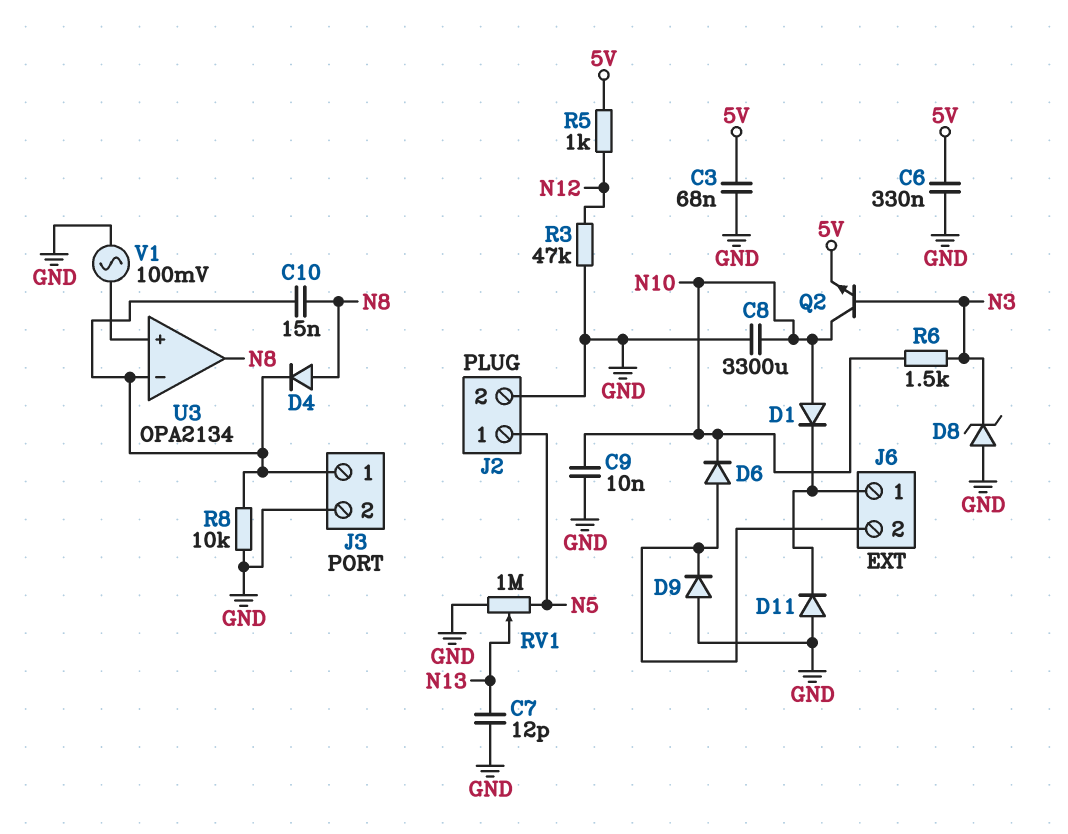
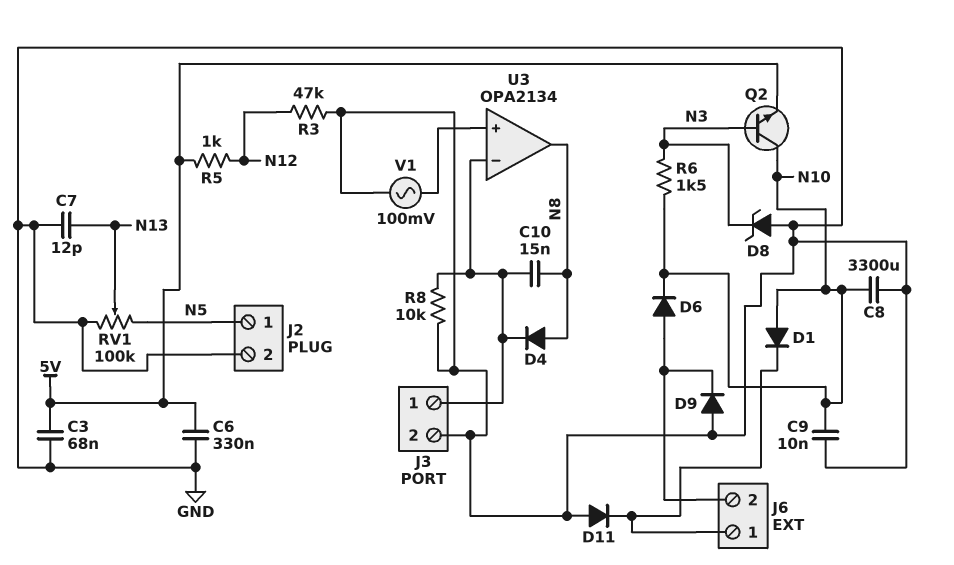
RV1: 1M (GND, N5, wiper N13) -> 100k (GND, N5, wiper N13)

